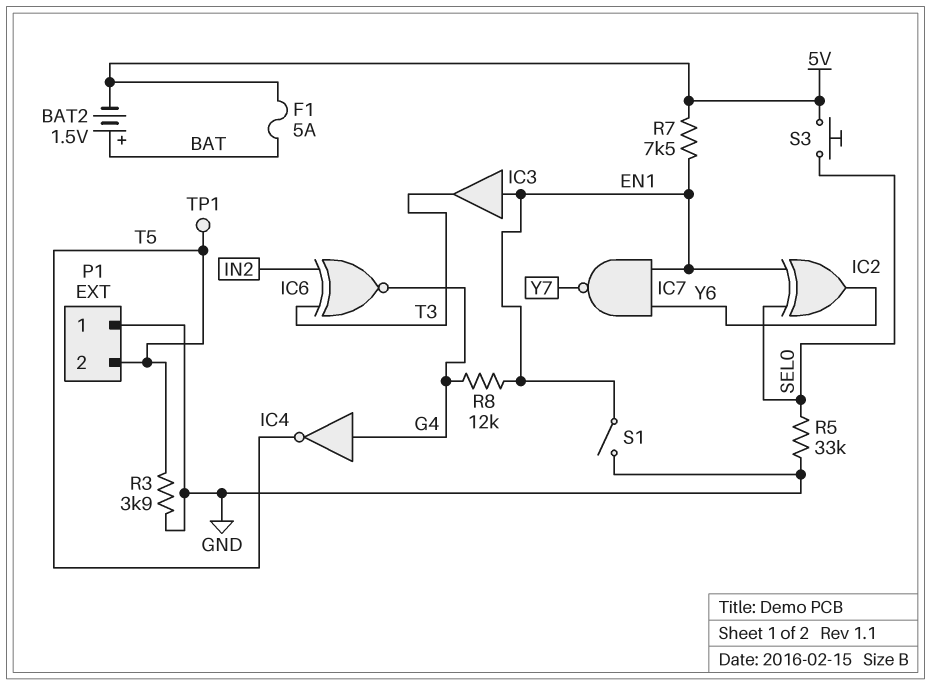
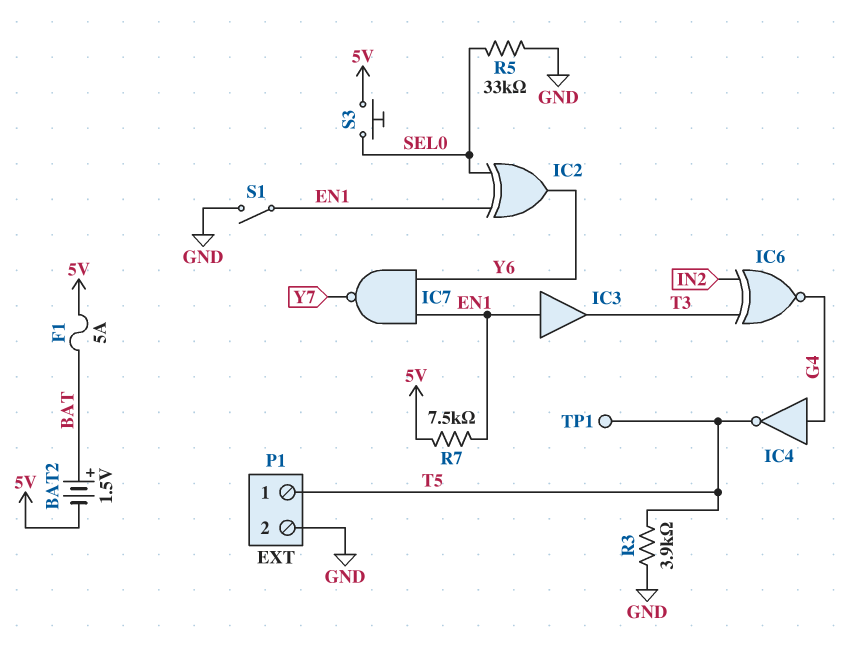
P1 pin 1: GND -> T5
P1 pin 2: T5 -> GND
R8: 12k (EN1, G4) -> none

